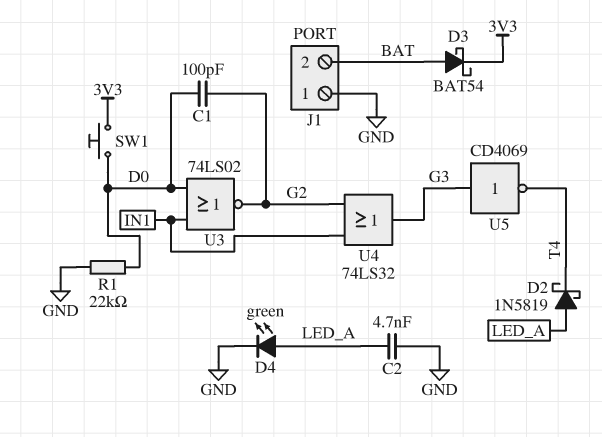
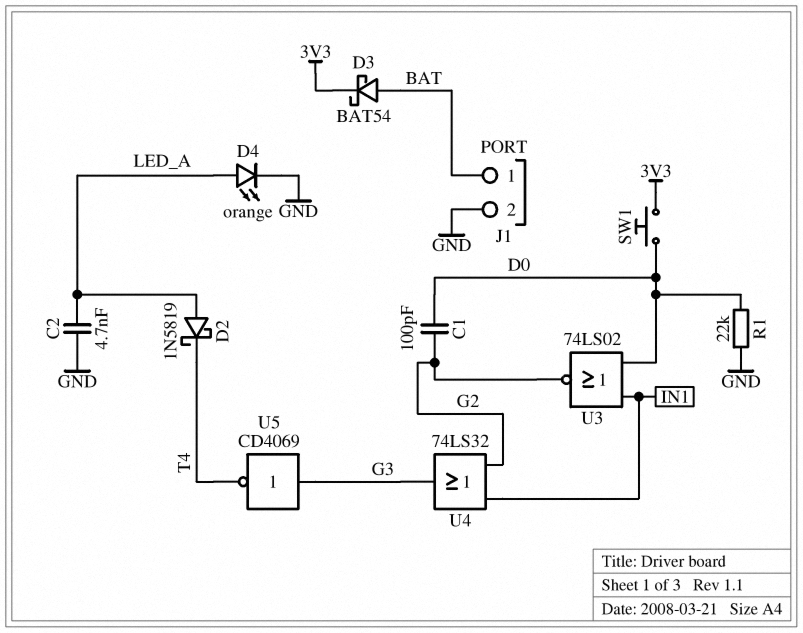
D4: LED green (A LED_A, K GND) -> LED orange (A LED_A, K GND)
J1 pin 1: GND -> BAT
J1 pin 2: BAT -> GND

